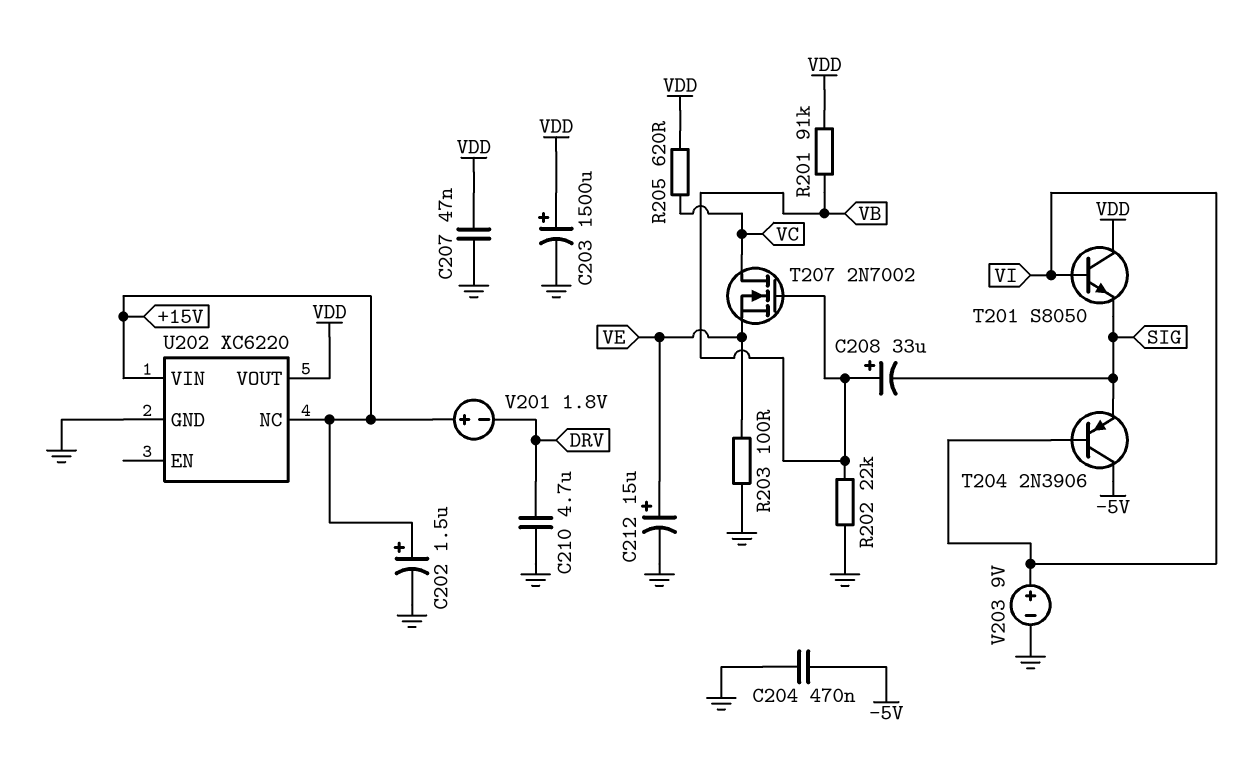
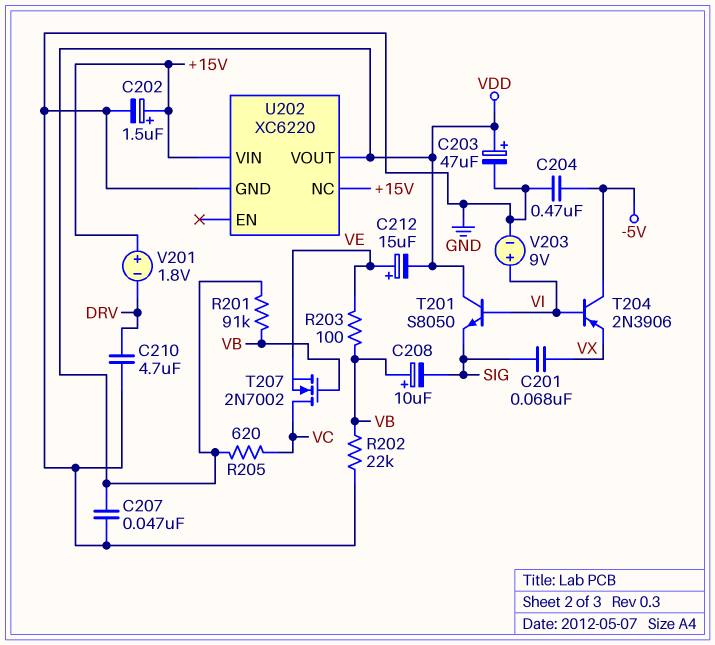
C201: none -> 68nF (SIG, VX)
C203: 1500uF (plus VDD, minus GND) -> 47uF (plus VDD, minus GND)
C208: 33uF (plus VB, minus SIG) -> 10uF (plus VB, minus SIG)
C212: 15uF (plus VE, minus GND) -> 15uF (plus VE, minus VDD)
R203: 100 (GND, VE) -> 100 (VB, VE)
T204: PNP 2N3906 (B VI, C -5V, E SIG) -> PNP 2N3906 (B VI, C -5V, E VX)

